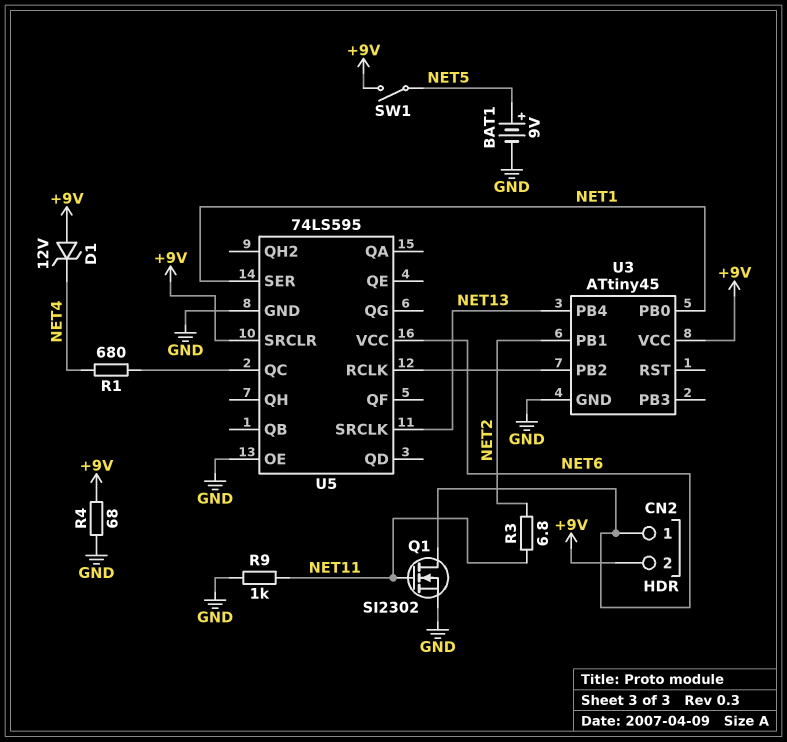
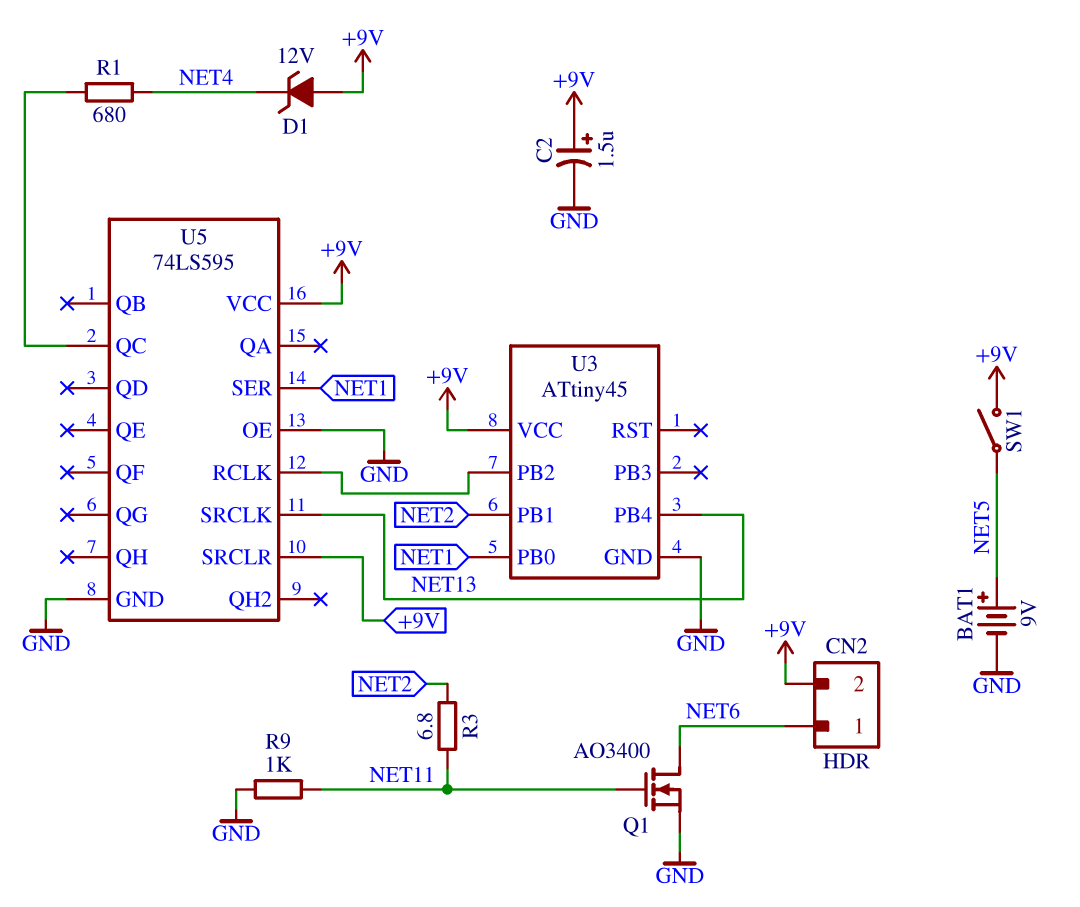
C2: none -> 1.5uF (plus +9V, minus GND)
Q1: NMOS SI2302 (G NET11, D NET6, S GND) -> NMOS AO3400 (G NET11, D NET6, S GND)
R4: 68 (+9V, GND) -> none
U5 pin VCC: NET6 -> +9V

